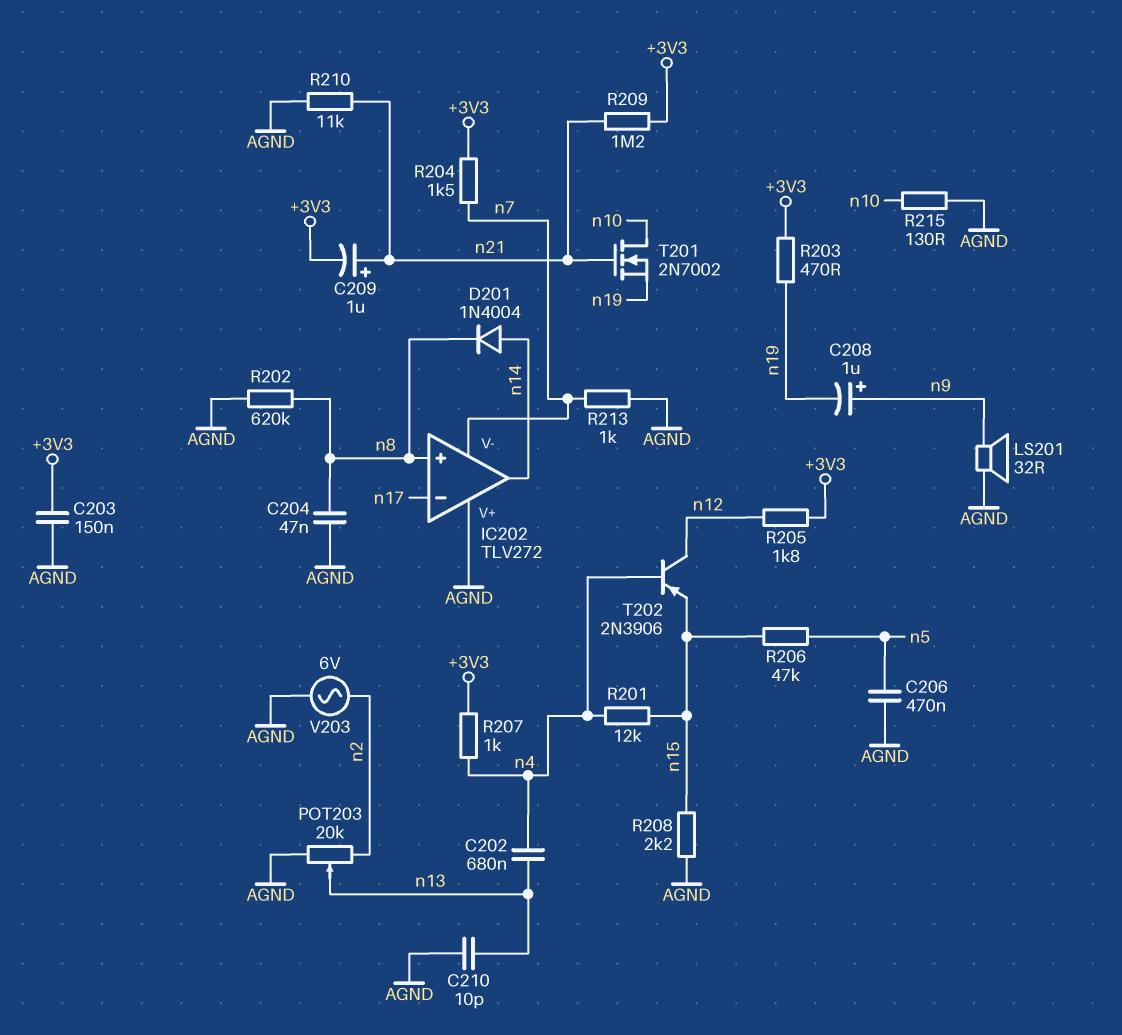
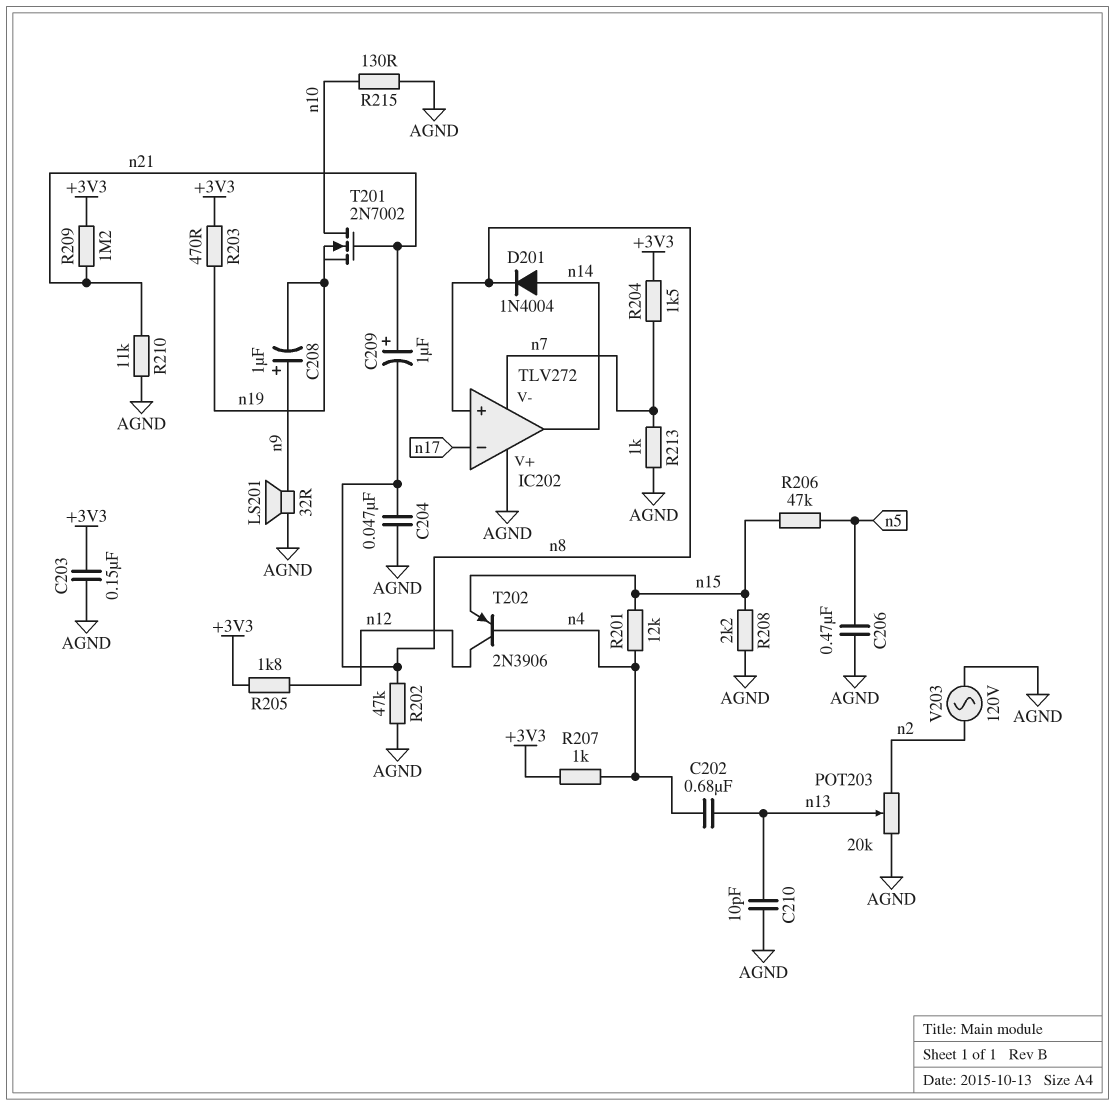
C209: 1uF (plus n21, minus +3V3) -> 1uF (plus n21, minus n8)
R202: 620k (AGND, n8) -> 47k (AGND, n8)
V203: AC 6V (AGND, n2) -> AC 120V (AGND, n2)

